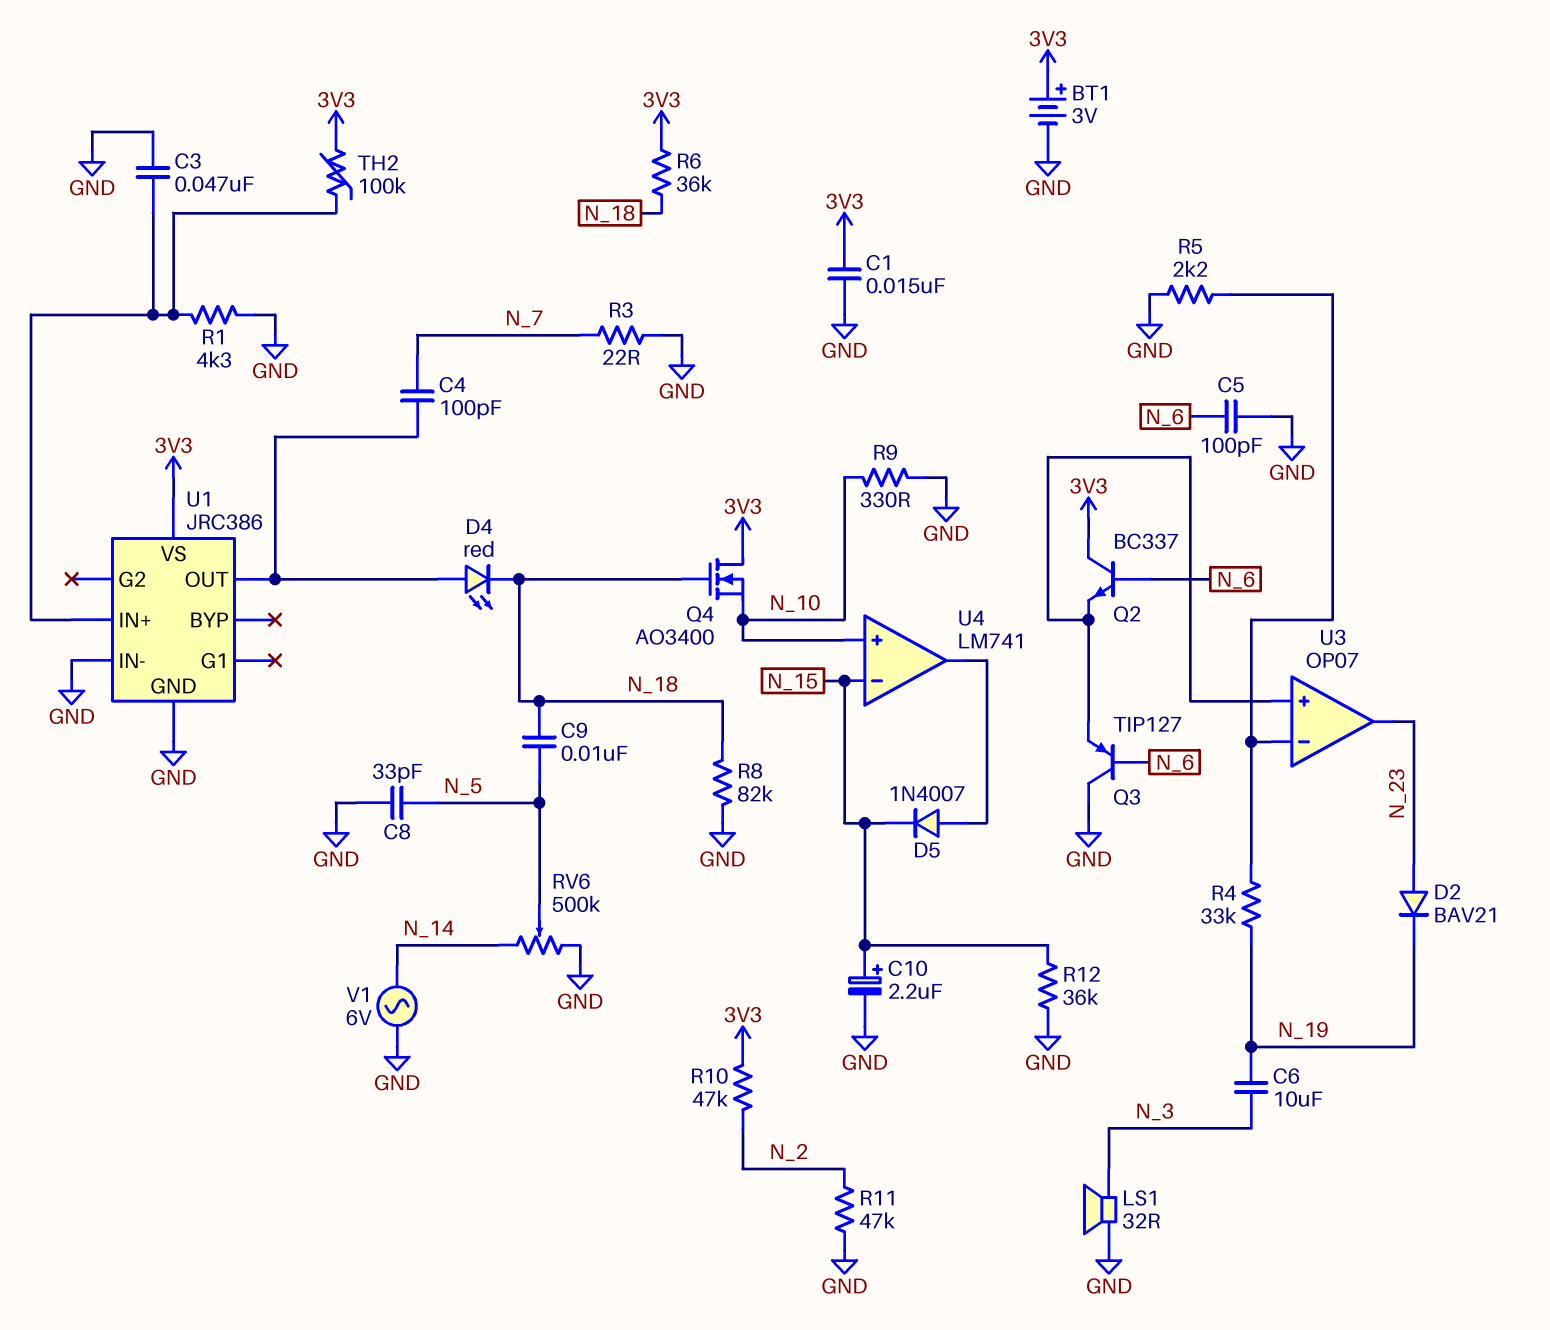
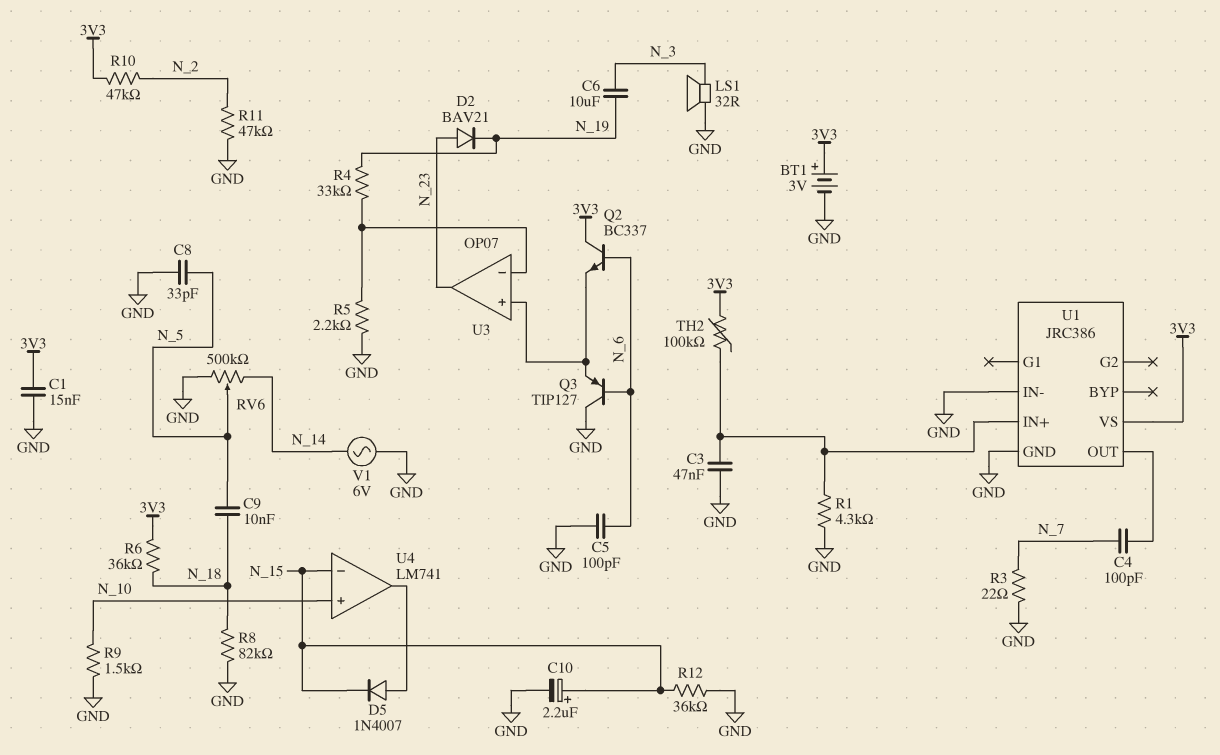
D4: LED red (A U1/OUT, K N_18) -> none
Q4: NMOS AO3400 (G N_18, D 3V3, S N_10) -> none
R9: 330 (GND, N_10) -> 1.5k (GND, N_10)

